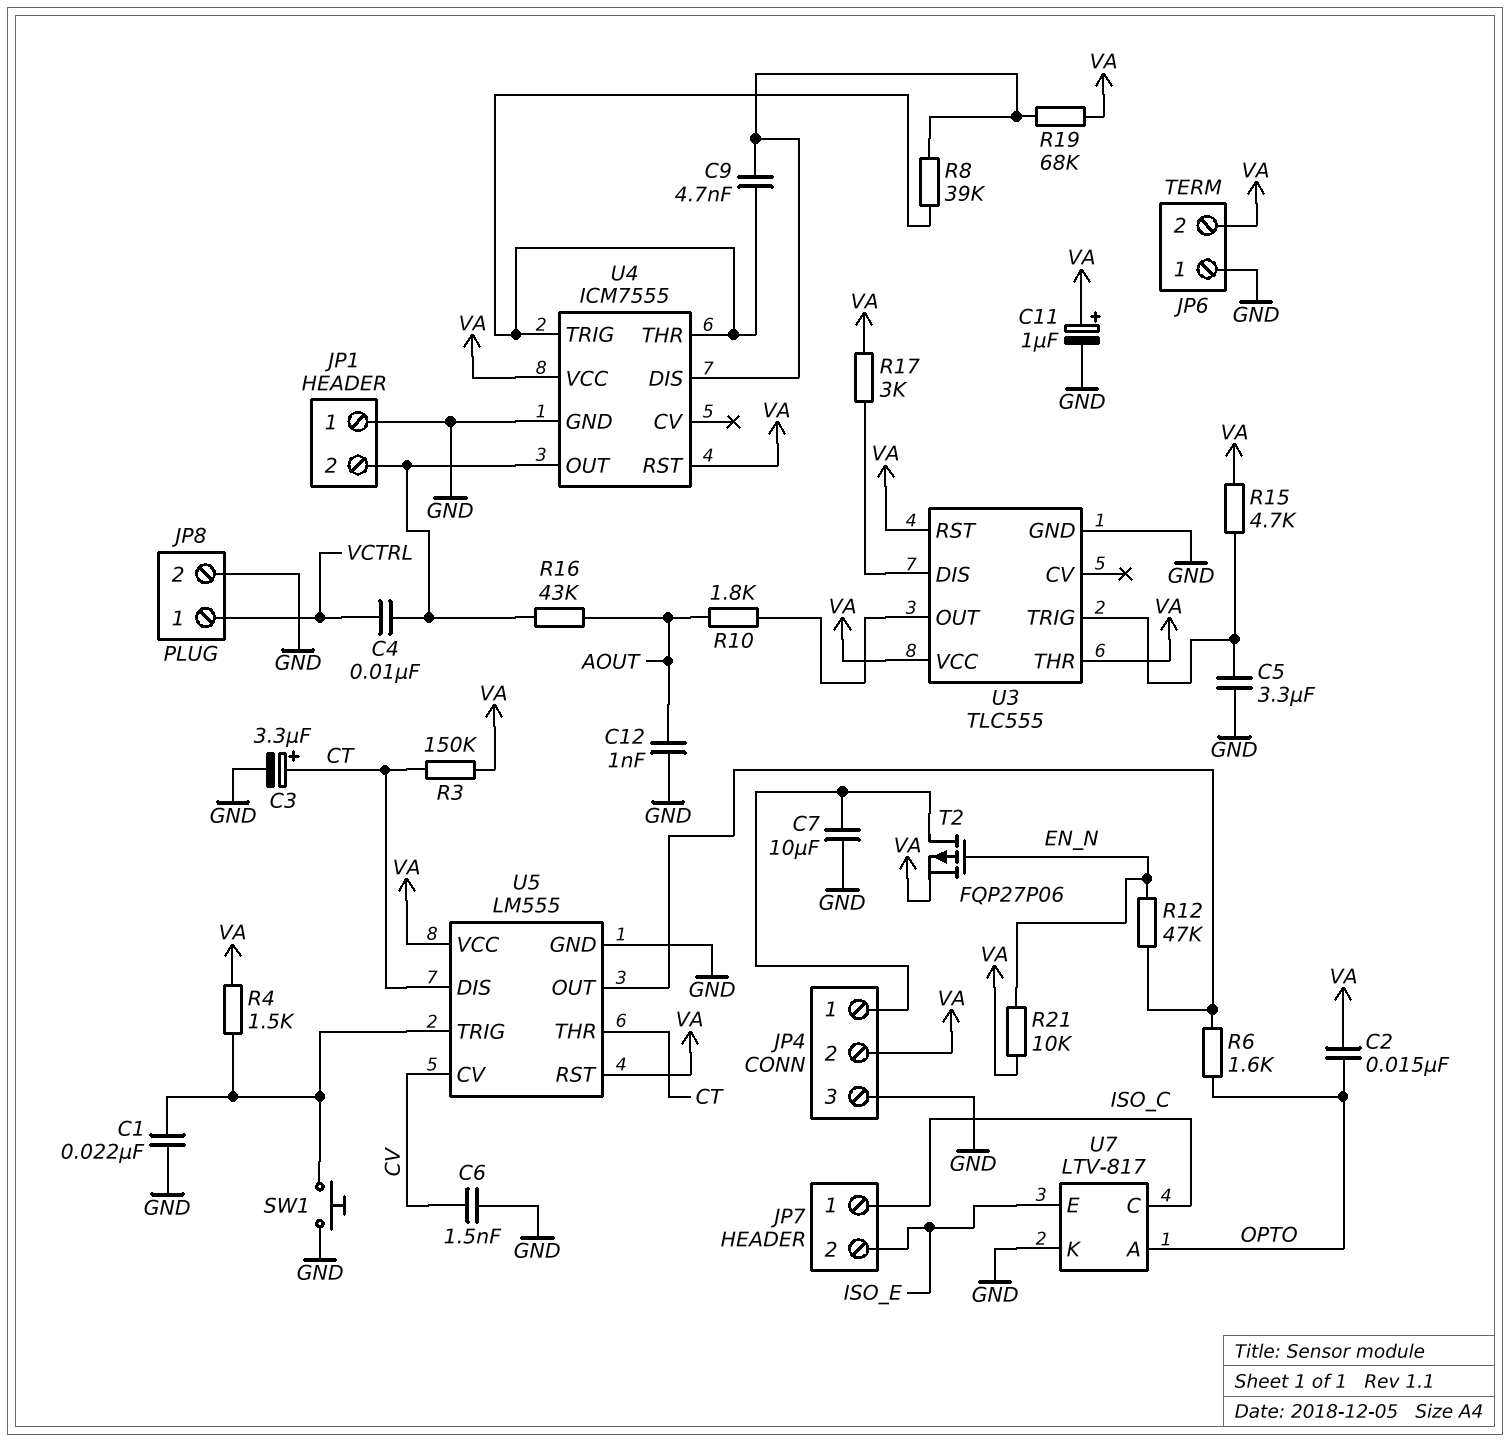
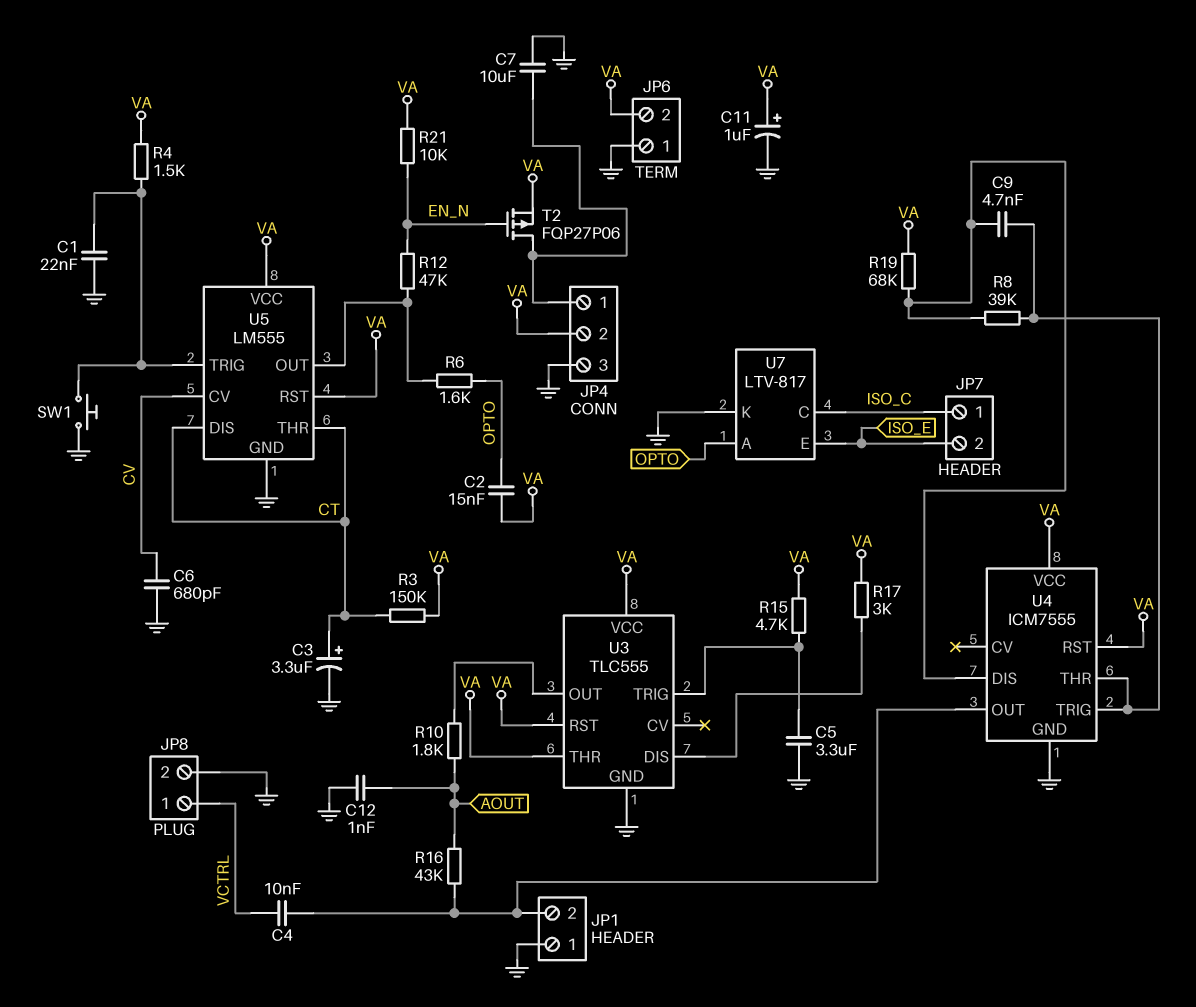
C6: 1.5nF (CV, GND) -> 680pF (CV, GND)

